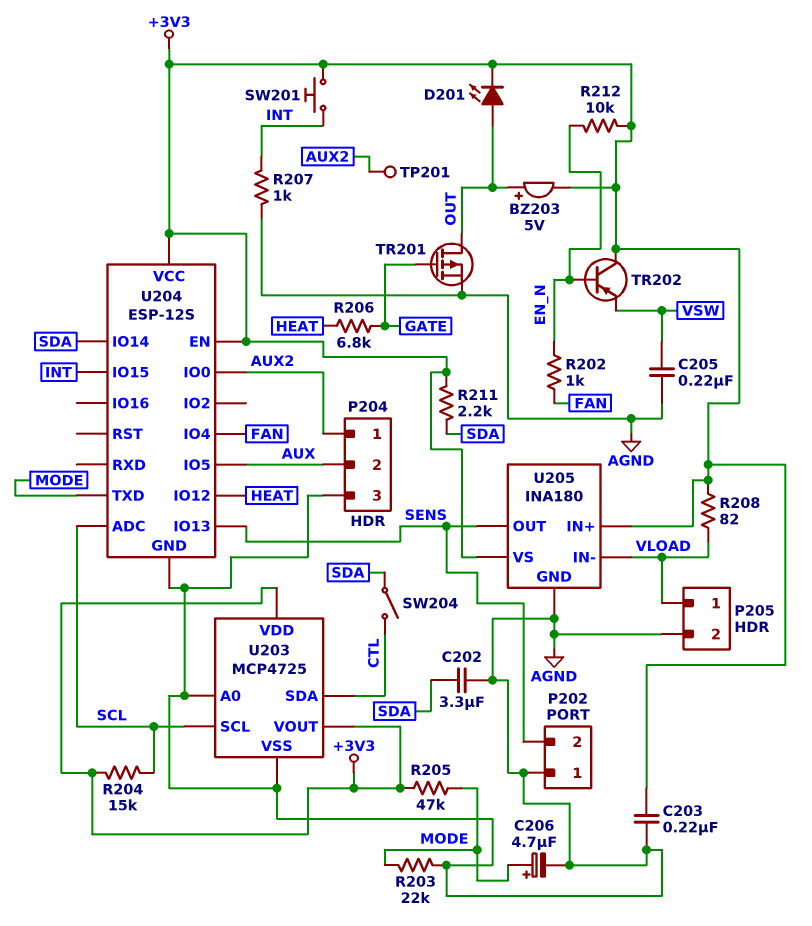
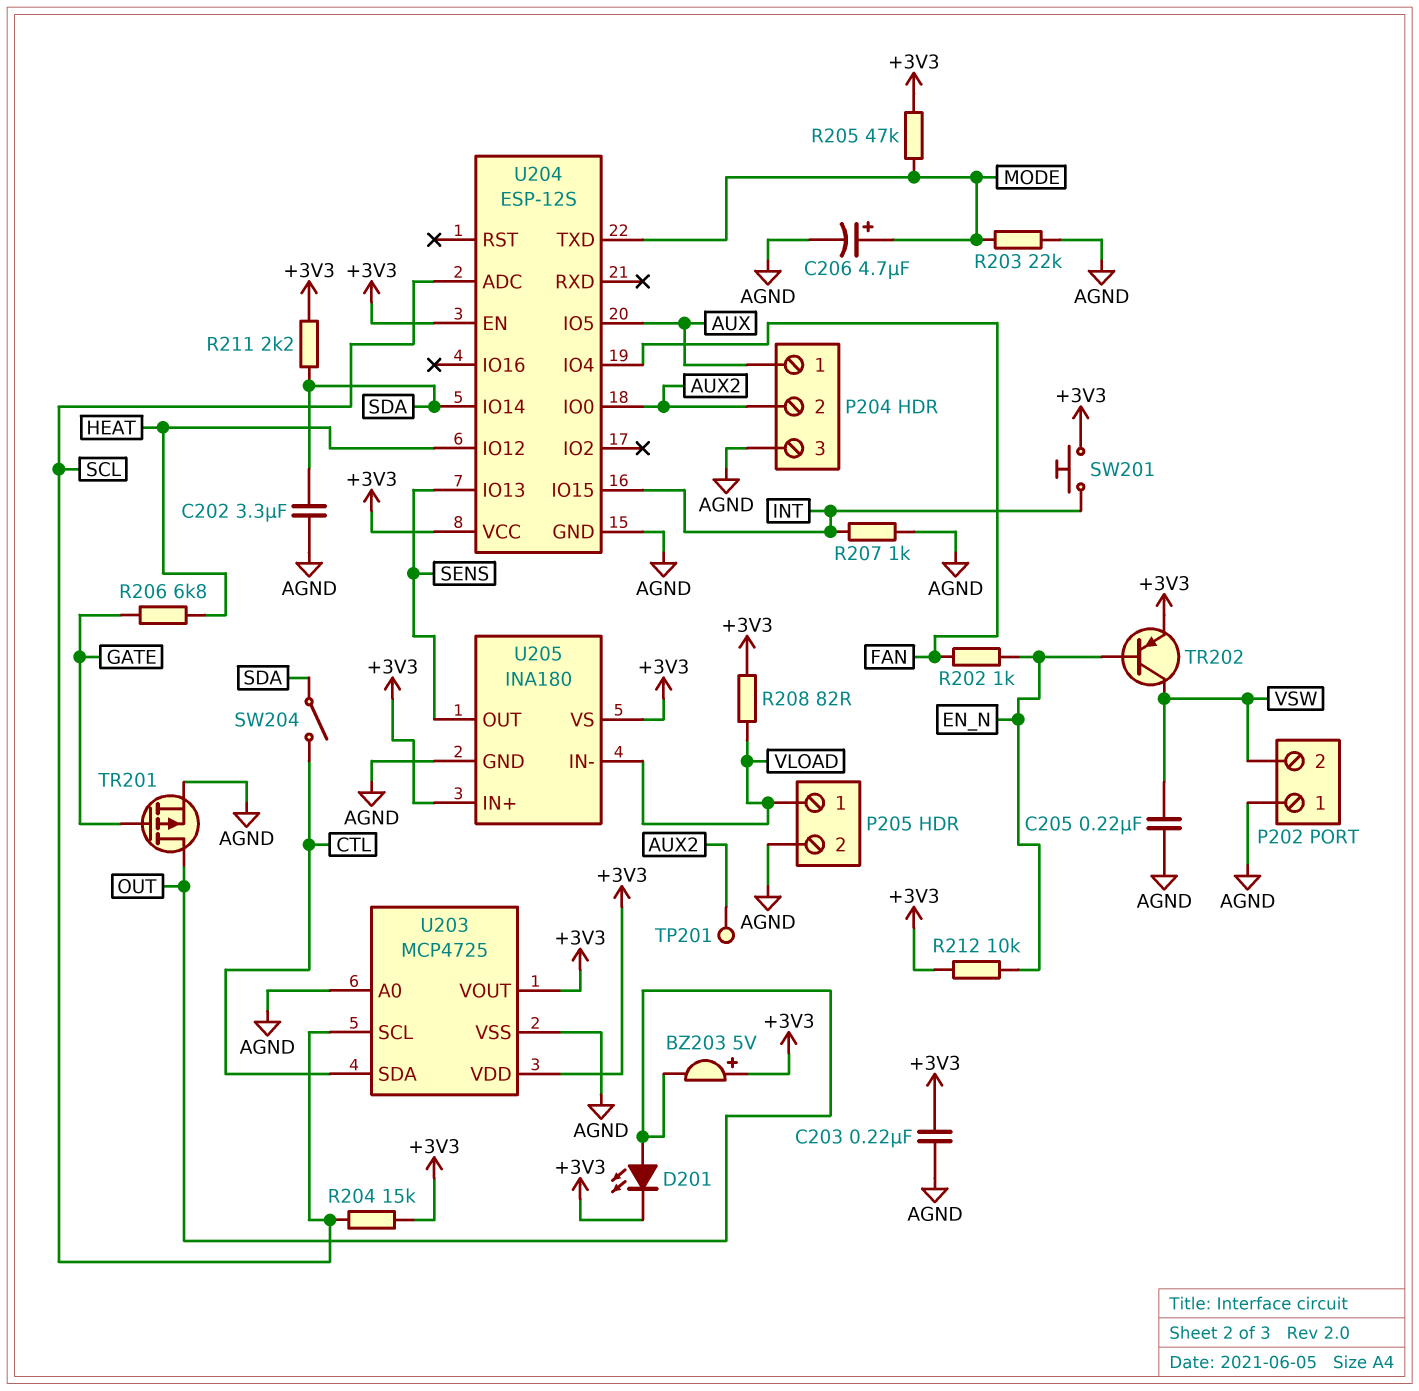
BZ203: buzzer 5V (plus OUT, minus +3V3) -> buzzer 5V (plus +3V3, minus OUT)
P202 pin 2: SENS -> VSW
P204 pin 1: AUX2 -> AUX
P204 pin 2: AUX -> AUX2
TR202: PNP (B EN_N, C +3V3, E VSW) -> PNP (B EN_N, C VSW, E +3V3)

